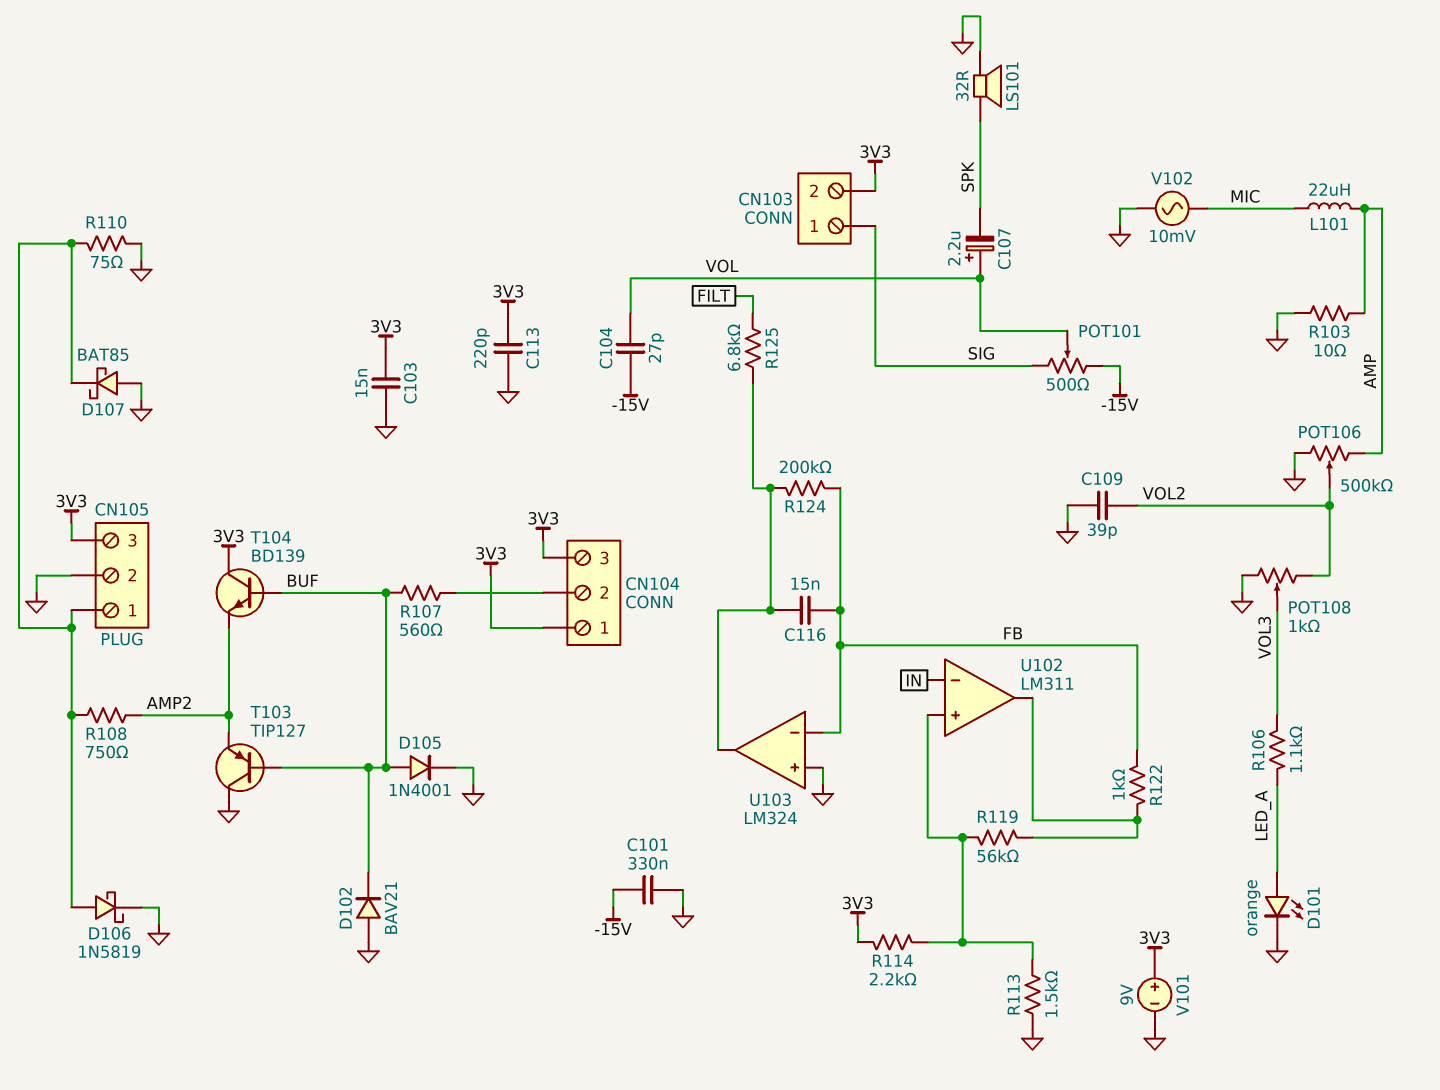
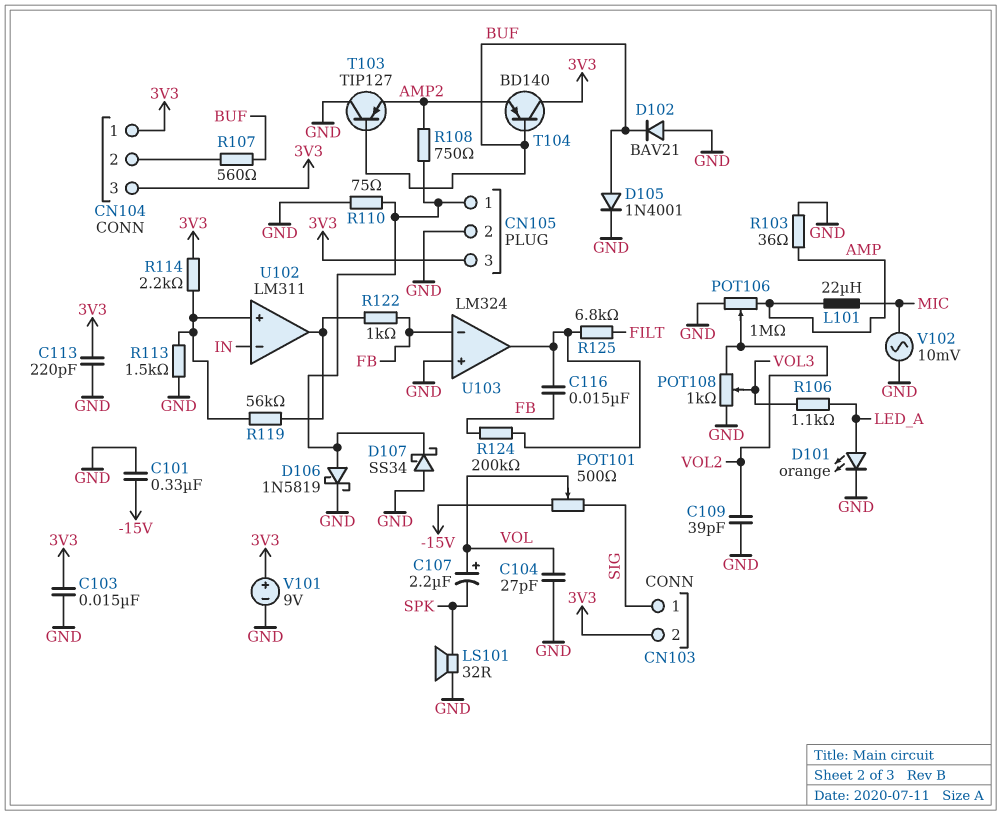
C104: 27pF (-15V, VOL) -> 27pF (GND, VOL)
D107: schottky BAT85 (A GND, K CN105/1) -> schottky SS34 (A GND, K CN105/1)
POT106: 500k (AMP, GND, wiper VOL2) -> 1M (AMP, GND, wiper VOL2)
R103: 10 (AMP, GND) -> 36 (AMP, GND)
T104: NPN BD139 (B BUF, C 3V3, E AMP2) -> PNP BD140 (B BUF, C 3V3, E AMP2)

